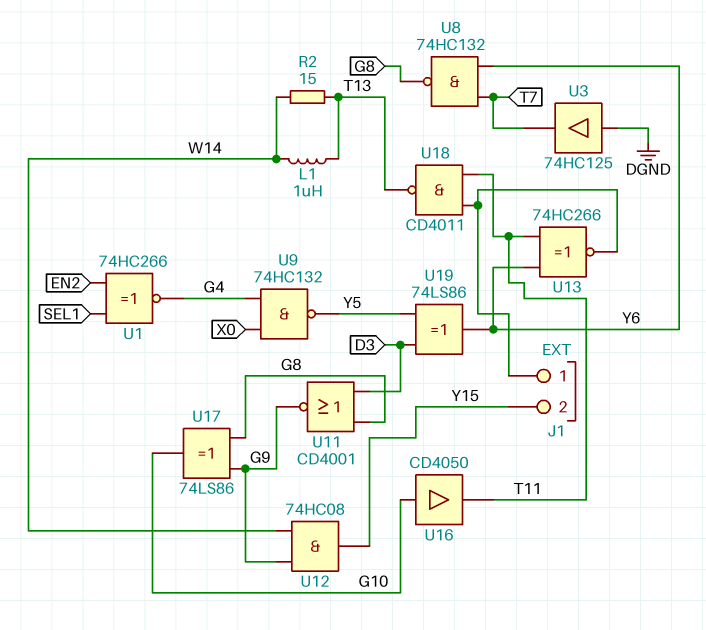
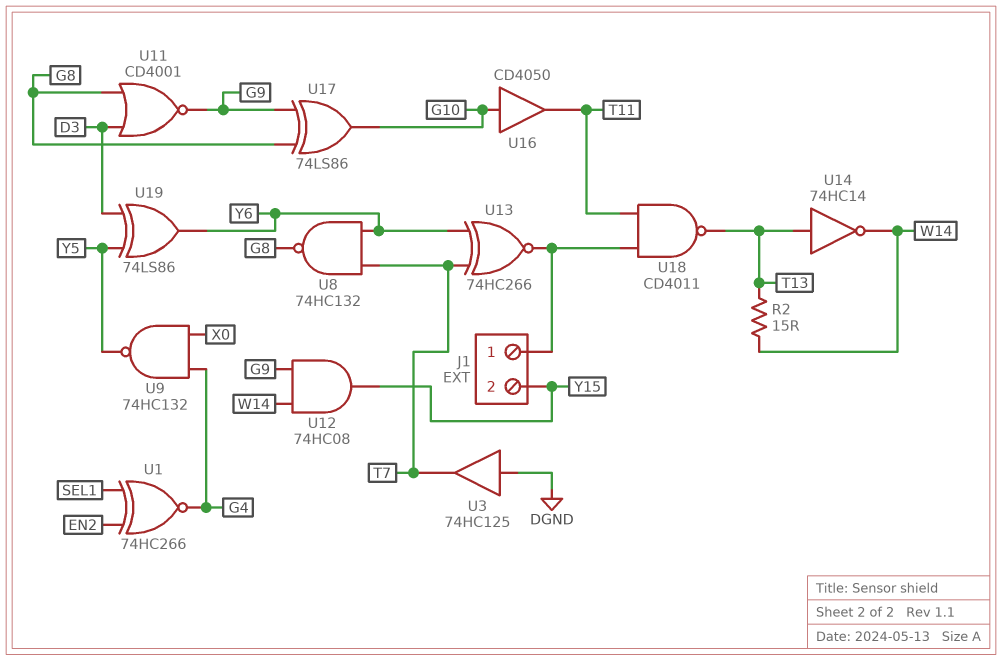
L1: 1uH (T13, W14) -> none
U13: XNOR 74HC266 (in T11, in Y6, out J1/1) -> XNOR 74HC266 (in T7, in Y6, out J1/1)
U14: none -> NOT 74HC14 (in T13, out W14)

